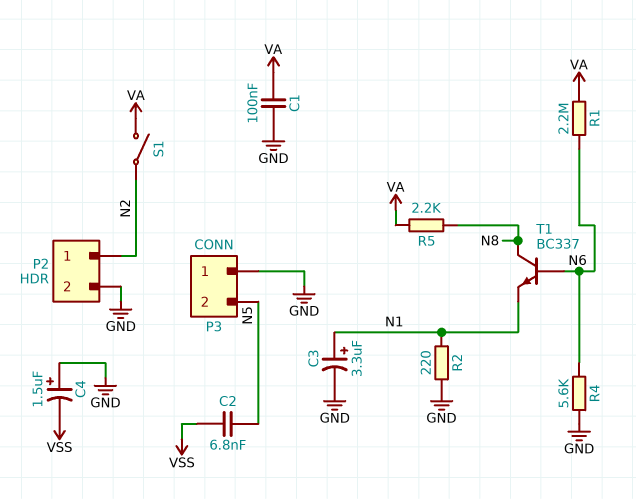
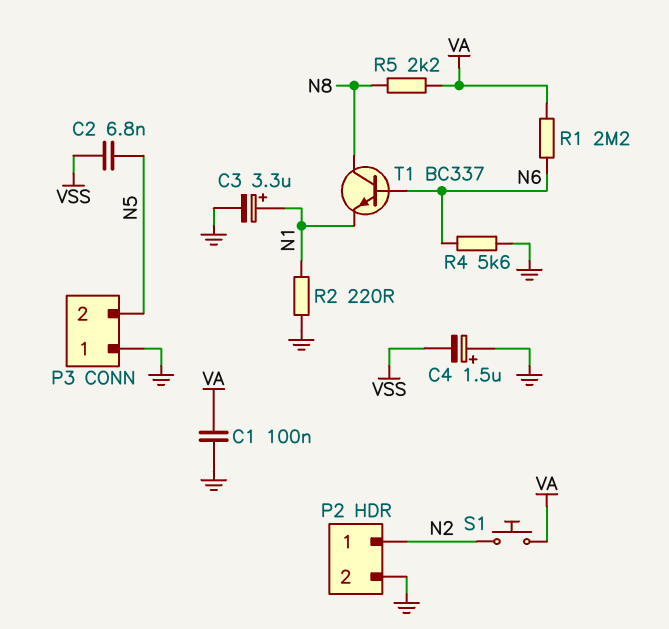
S1: switch (N2, VA) -> button (N2, VA)

